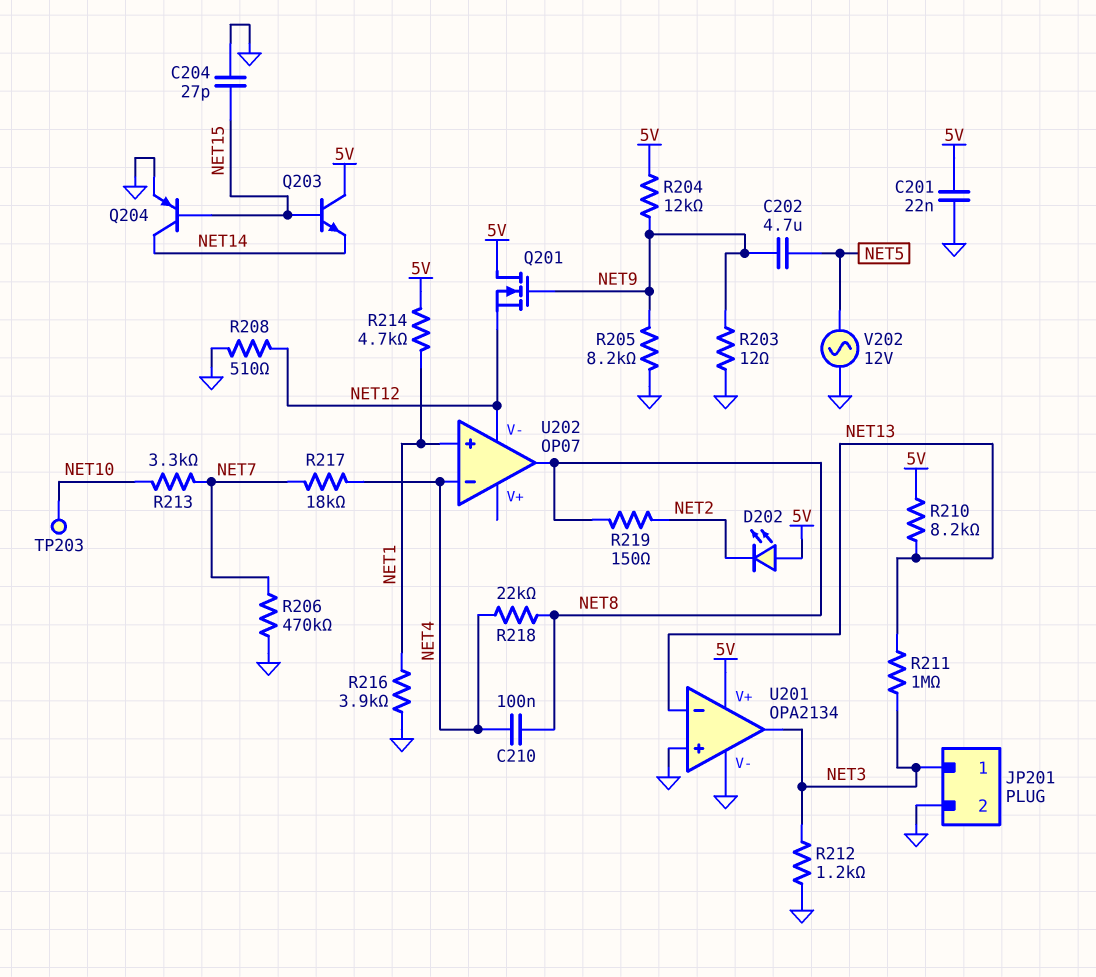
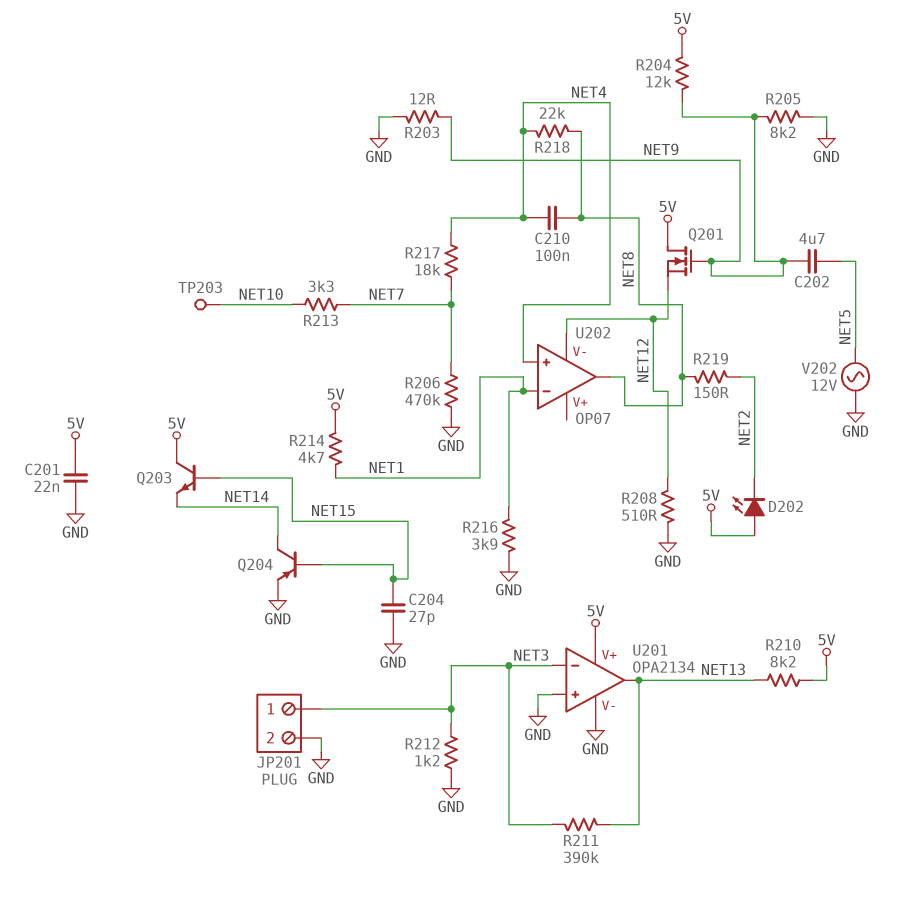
R211: 1M (NET3, NET13) -> 390k (NET3, NET13)
U201 pin in-: NET13 -> NET3
U201 pin out: NET3 -> NET13
U202 pin in+: NET1 -> NET4
U202 pin in-: NET4 -> NET1

